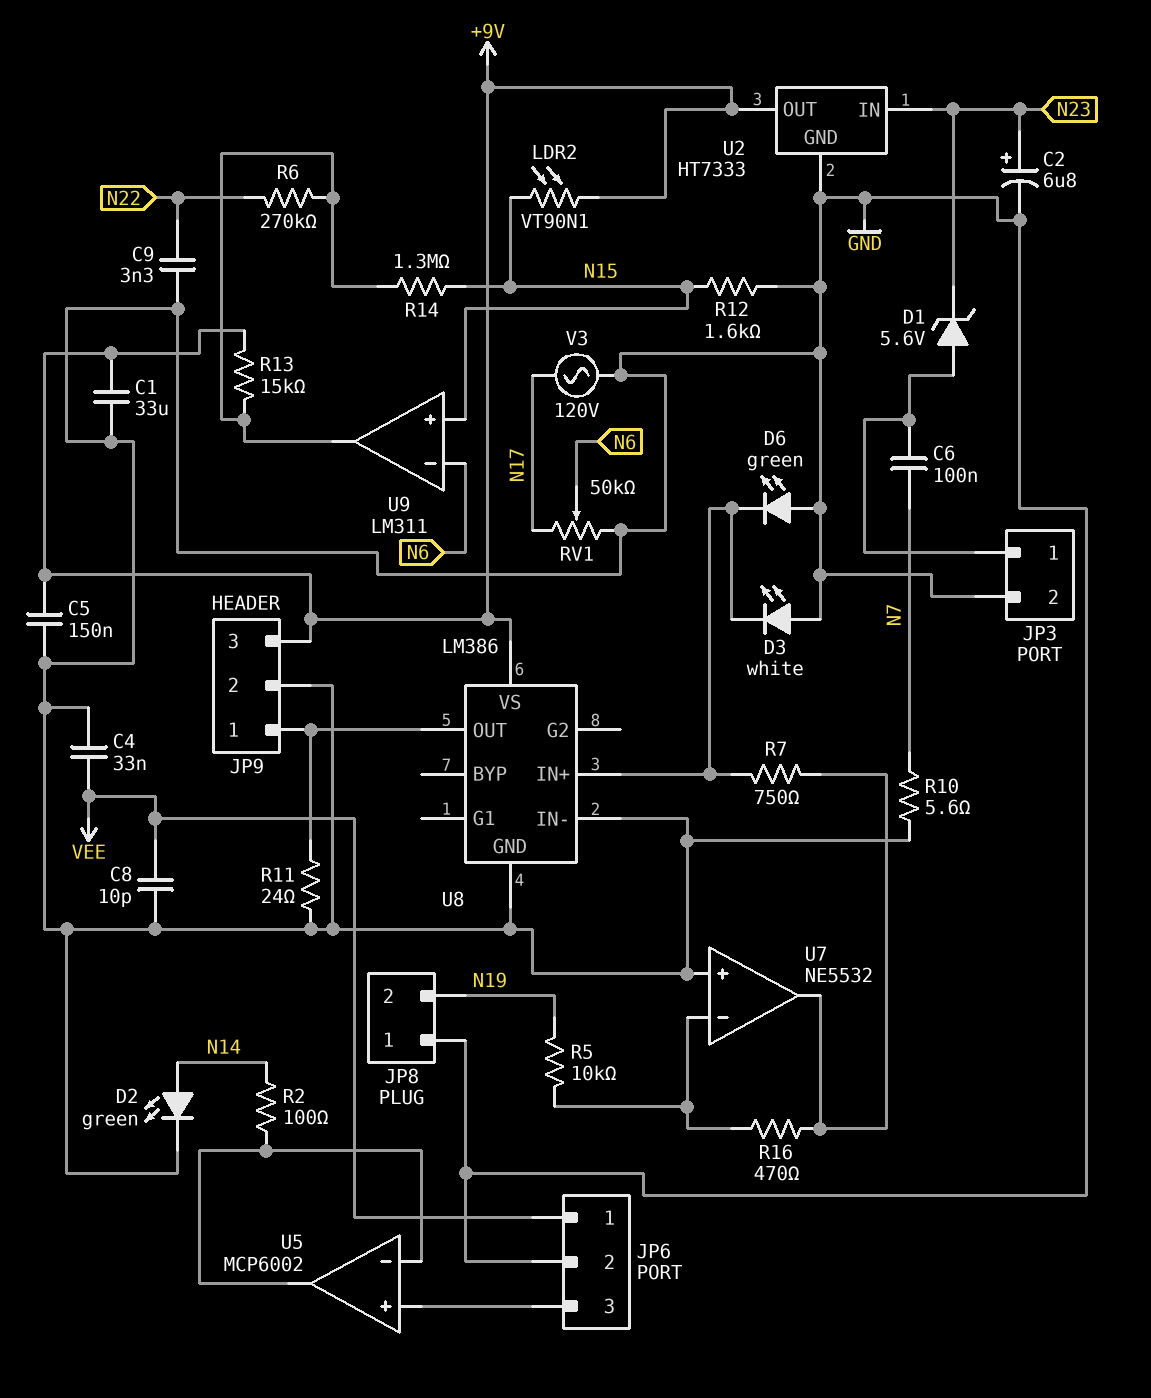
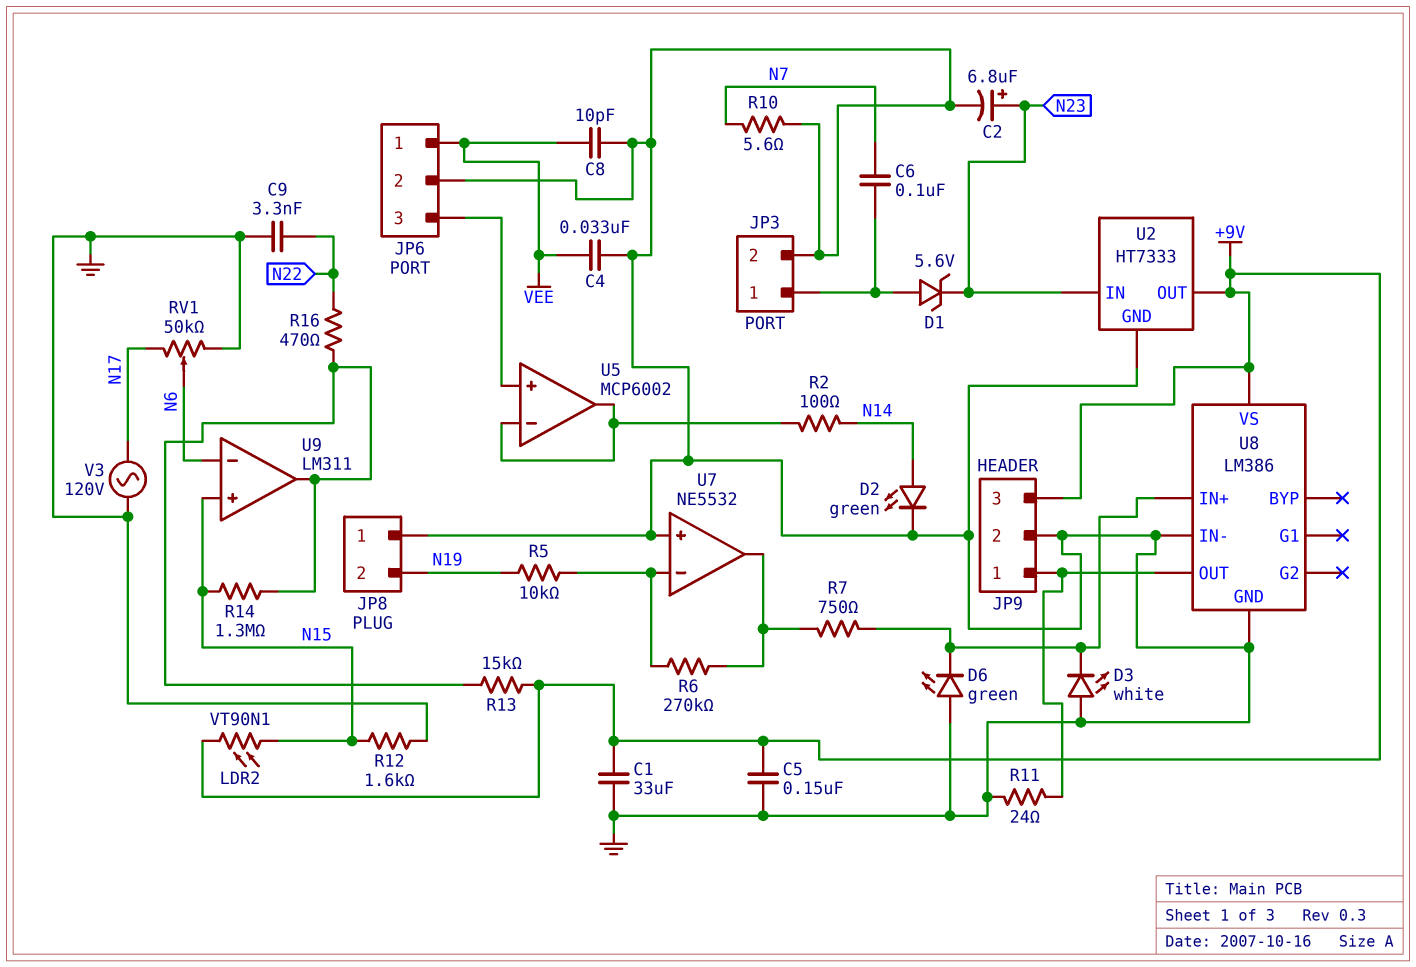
R6: 270k (N22, U9/out) -> 270k (U7/in-, U7/out)
R16: 470 (U7/in-, U7/out) -> 470 (N22, U9/out)

